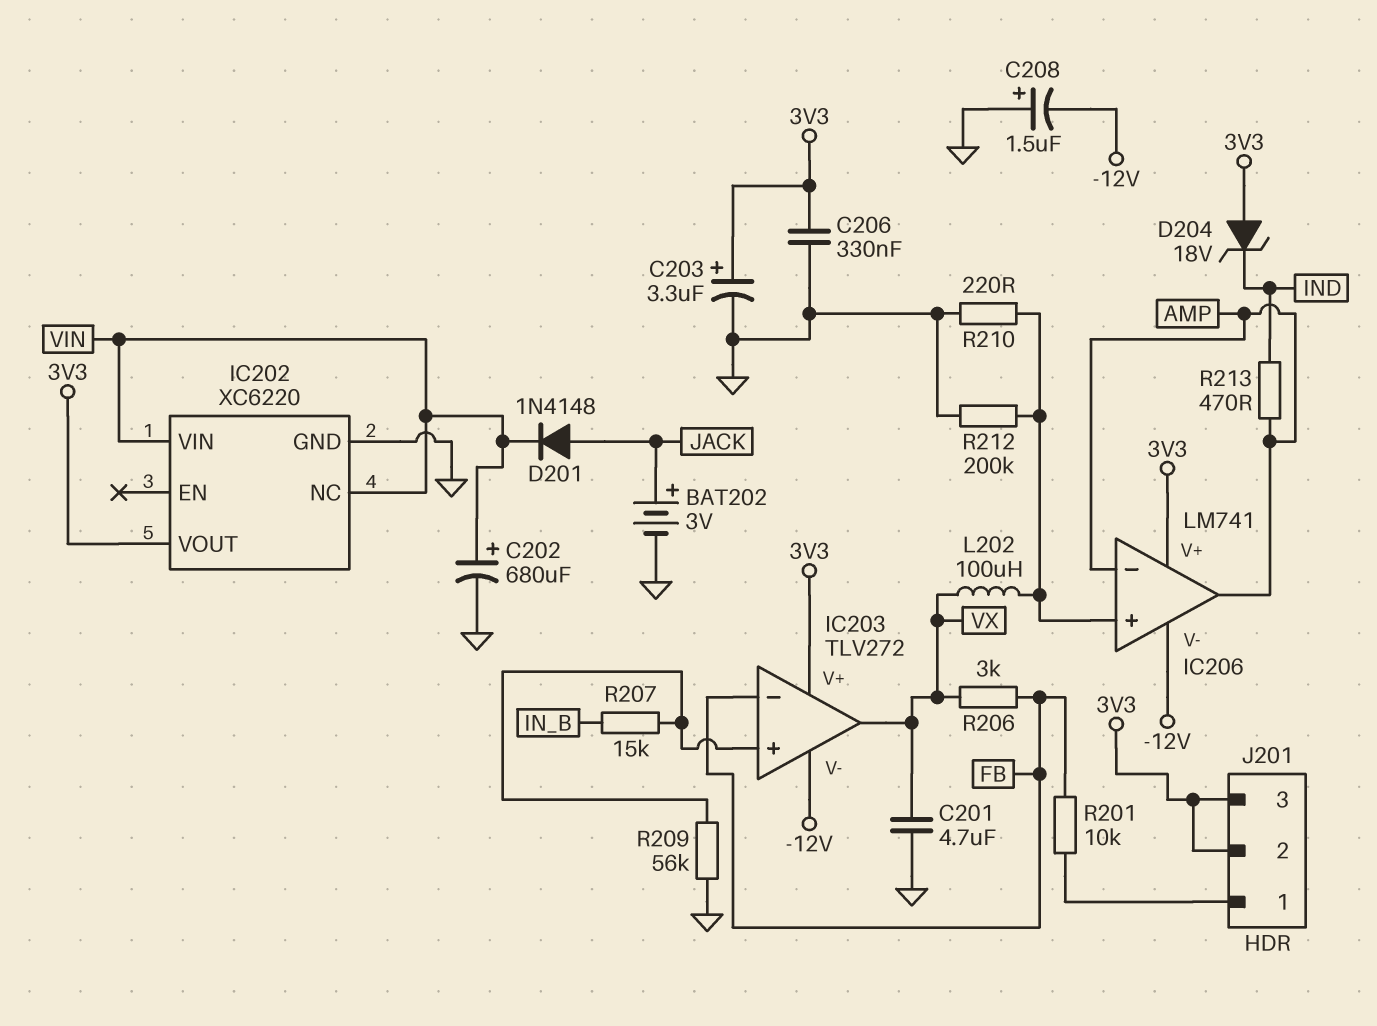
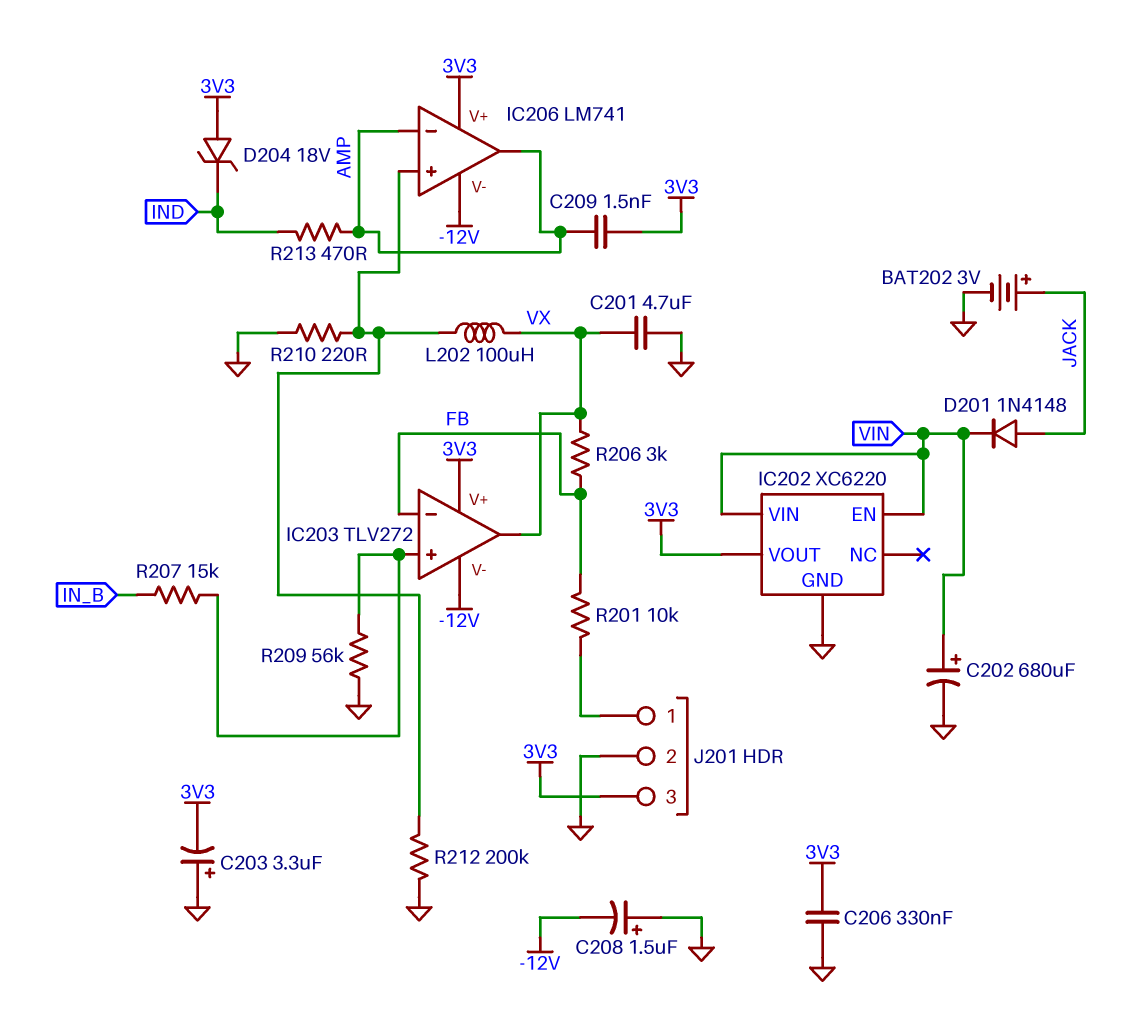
C203: 3.3uF (plus 3V3, minus GND) -> 3.3uF (plus GND, minus 3V3)
C209: none -> 1.5nF (3V3, AMP)
IC202 pin EN: none -> VIN
IC202 pin NC: VIN -> none
J201 pin 2: 3V3 -> GND

